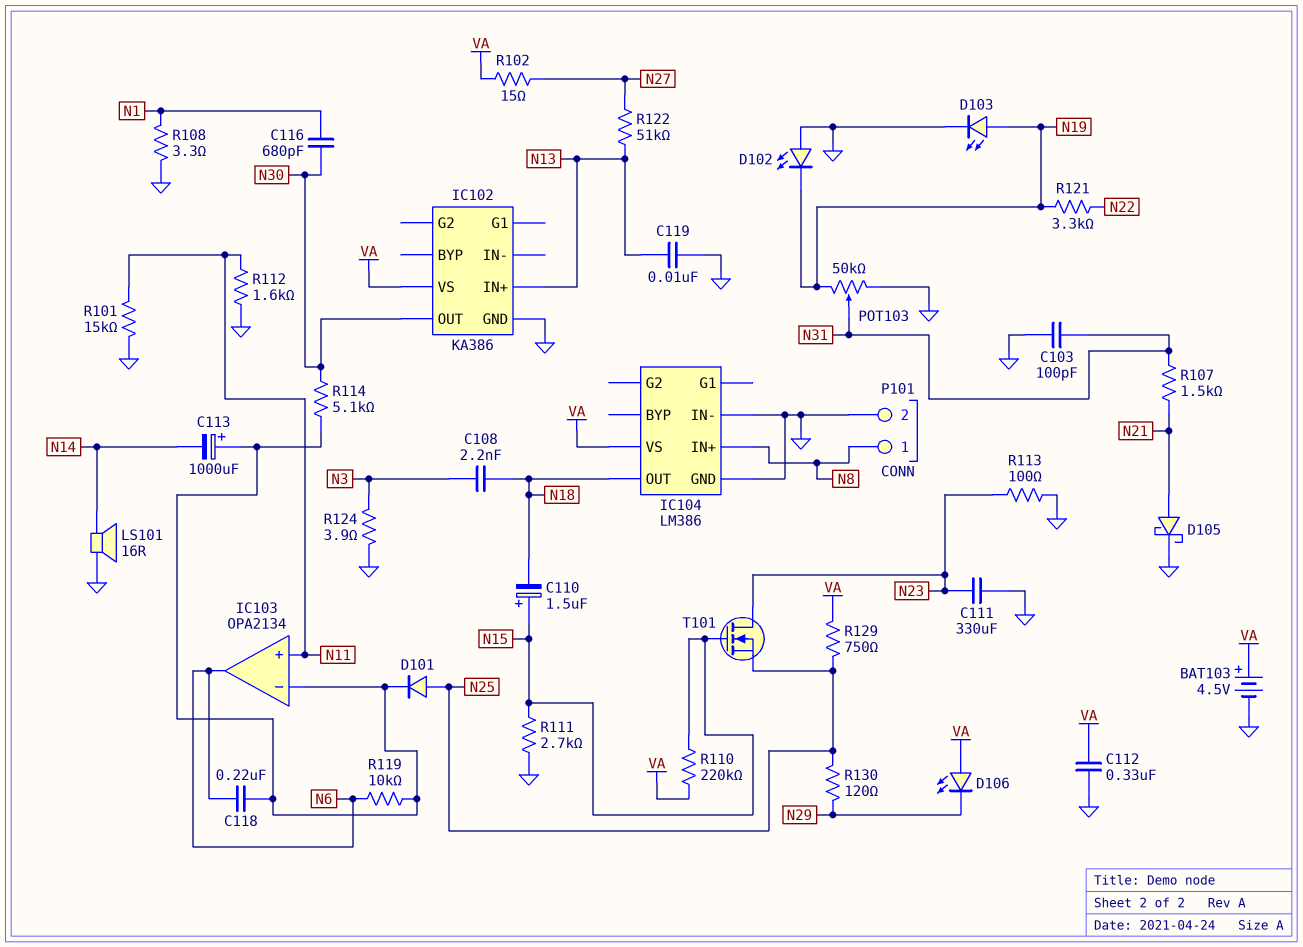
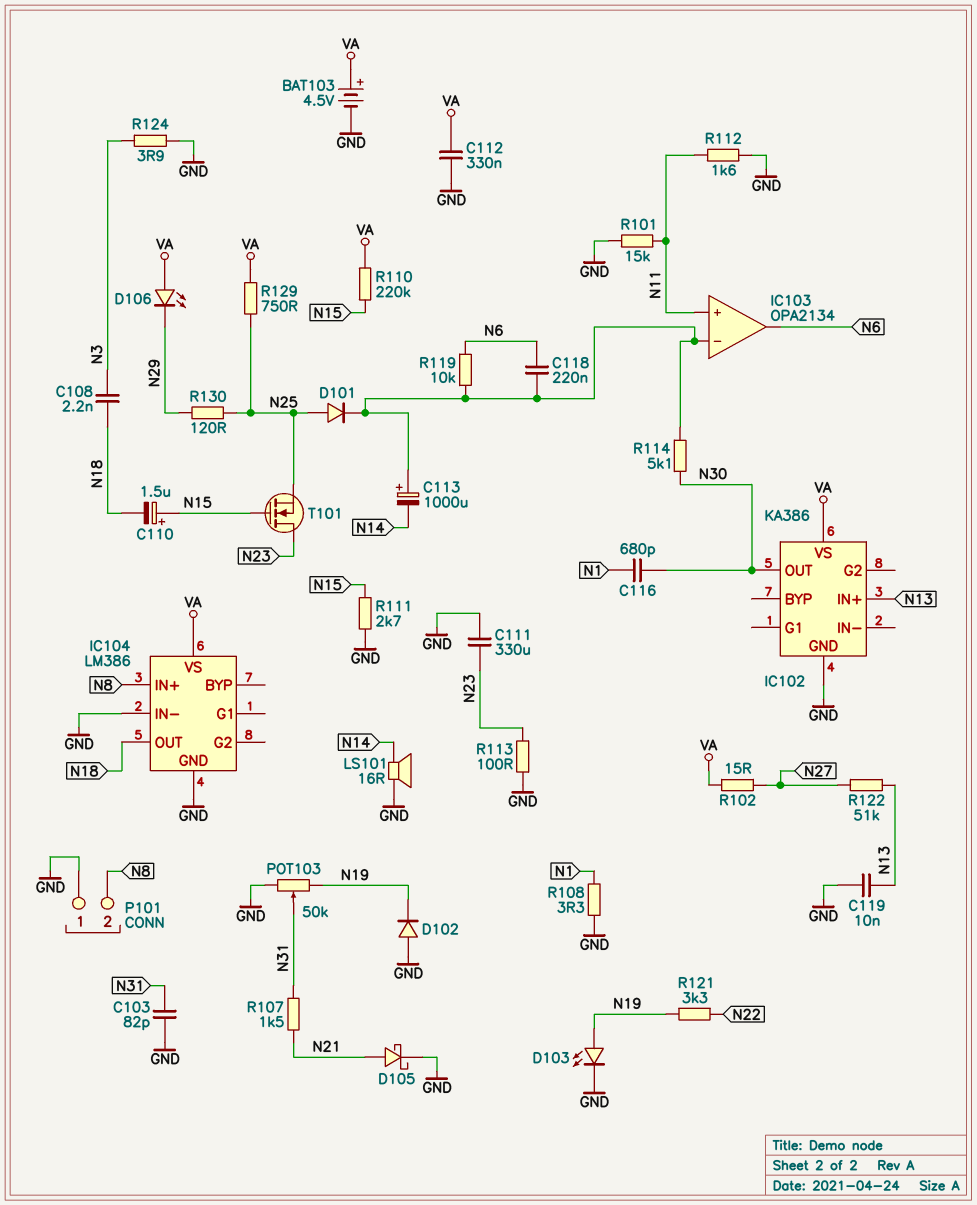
C103: 100pF (GND, N31) -> 82pF (GND, N31)
D102: LED (A GND, K N19) -> diode (A GND, K N19)
P101 pin 1: N8 -> GND
P101 pin 2: GND -> N8

